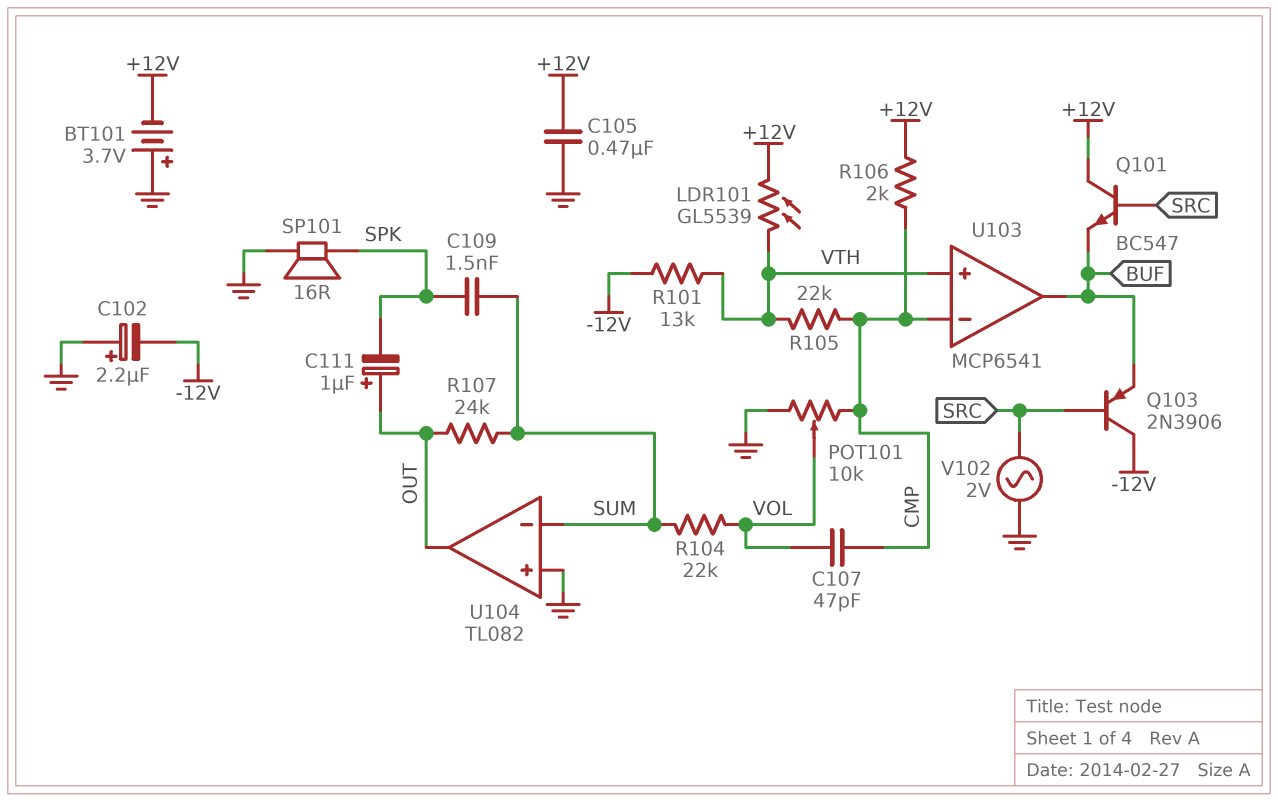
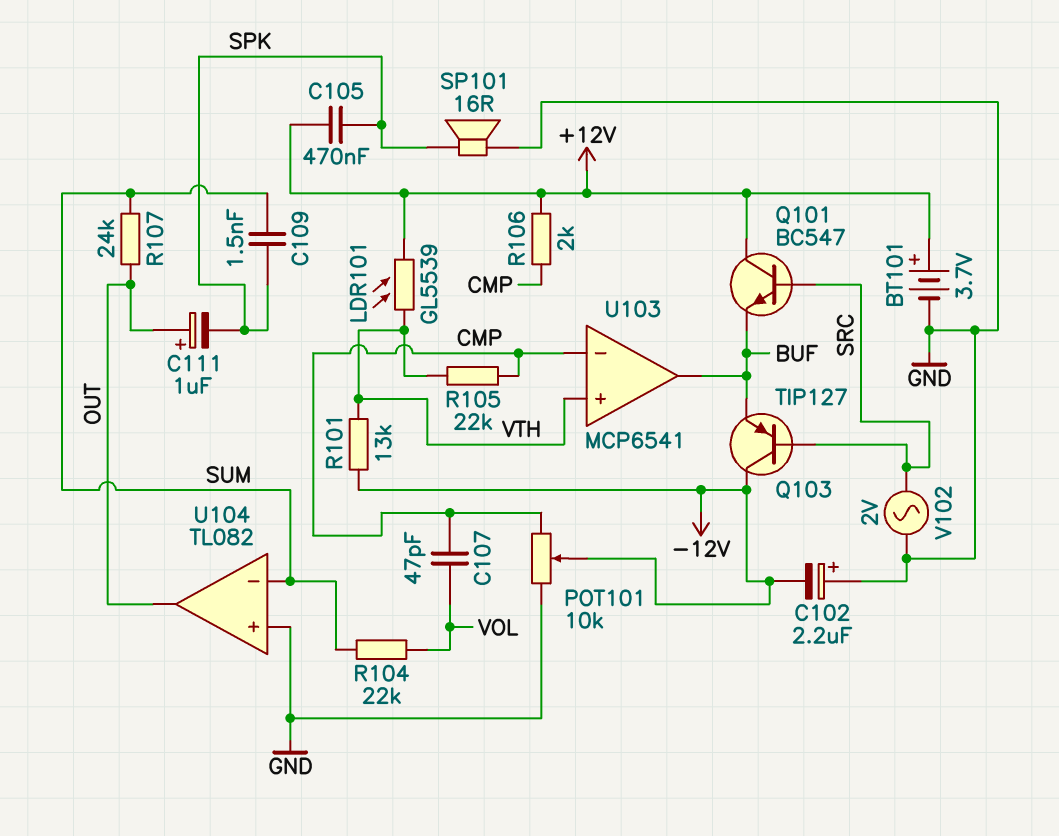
BT101: 3.7V (plus GND, minus +12V) -> 3.7V (plus +12V, minus GND)
C105: 470nF (+12V, GND) -> 470nF (+12V, SPK)
POT101: 10k (CMP, GND, wiper VOL) -> 10k (CMP, GND, wiper -12V)
Q103: PNP 2N3906 (B SRC, C -12V, E BUF) -> PNP TIP127 (B SRC, C -12V, E BUF)

